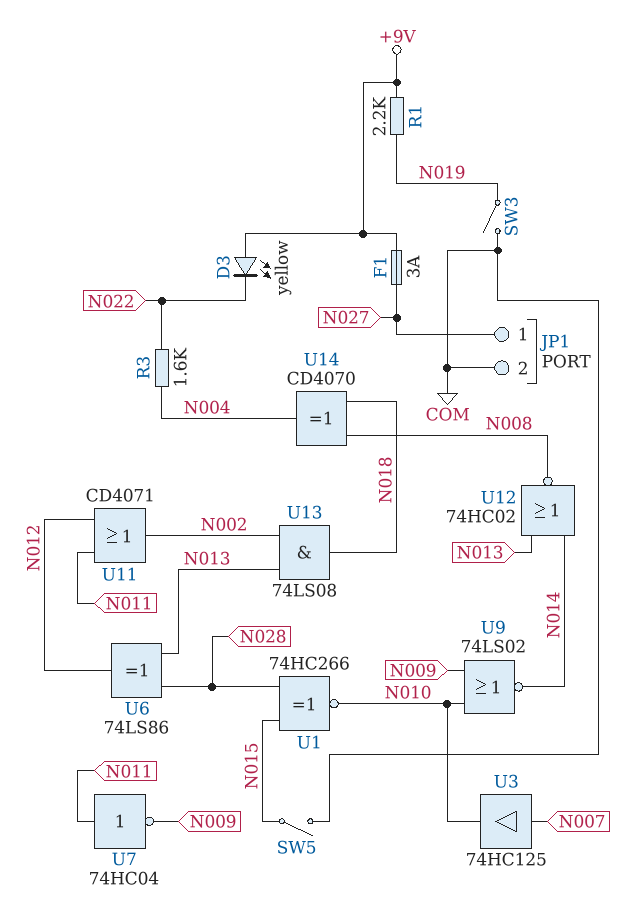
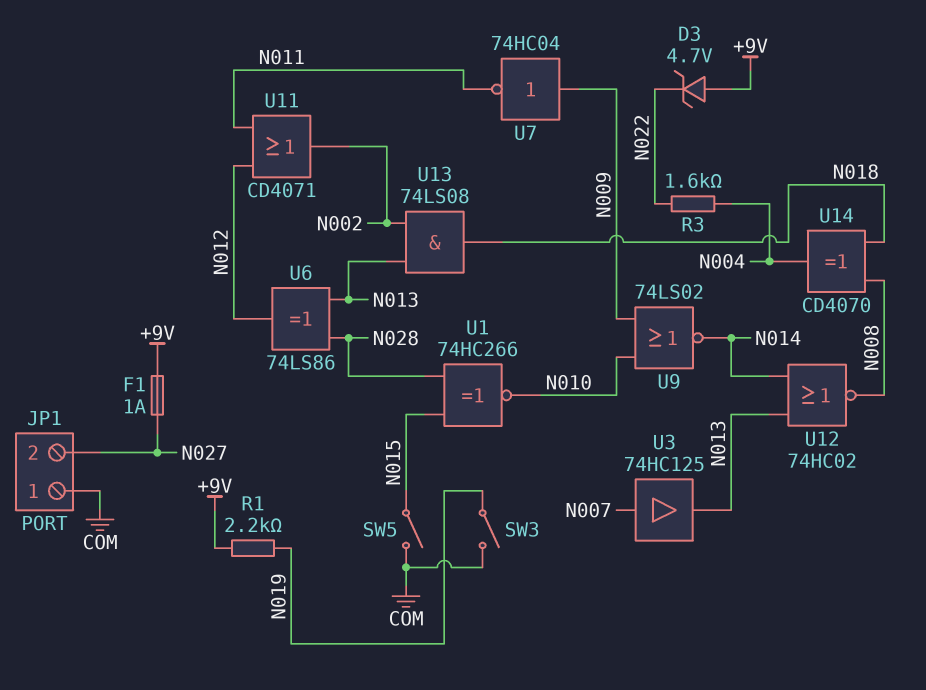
D3: LED yellow (A +9V, K N022) -> zener 4.7V (A +9V, K N022)
F1: 3A (+9V, N027) -> 1A (+9V, N027)
JP1 pin 1: N027 -> COM
JP1 pin 2: COM -> N027
U3: buffer 74HC125 (in N007, out N010) -> buffer 74HC125 (in N007, out N013)
U7: NOT 74HC04 (in N011, out N009) -> NOT 74HC04 (in N009, out N011)

